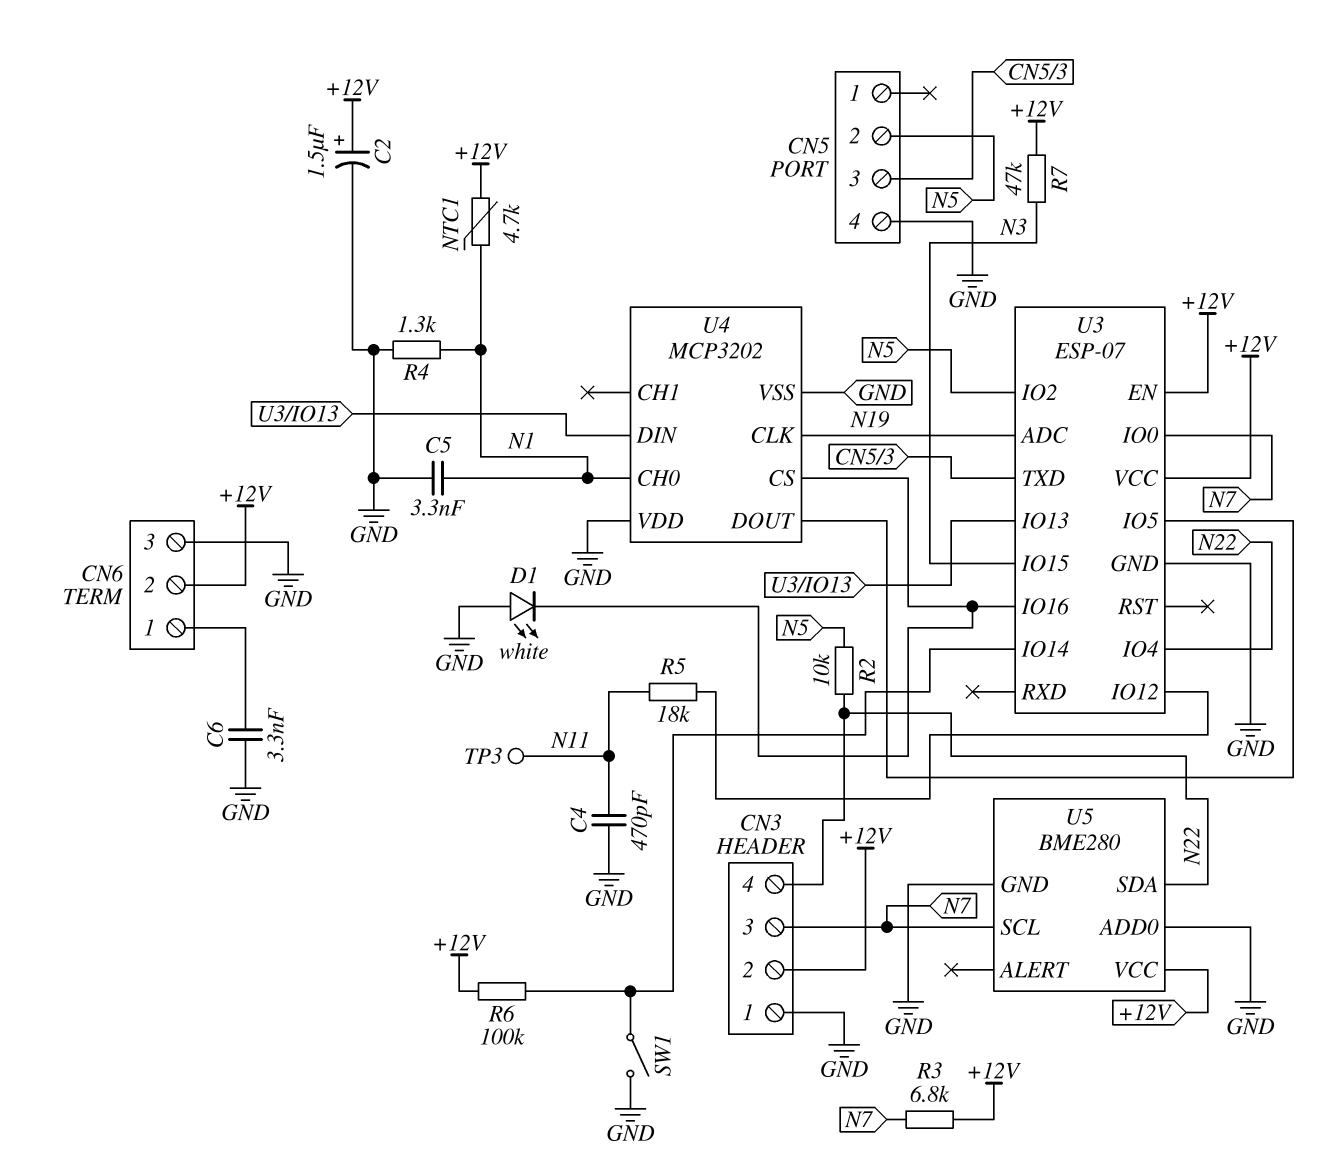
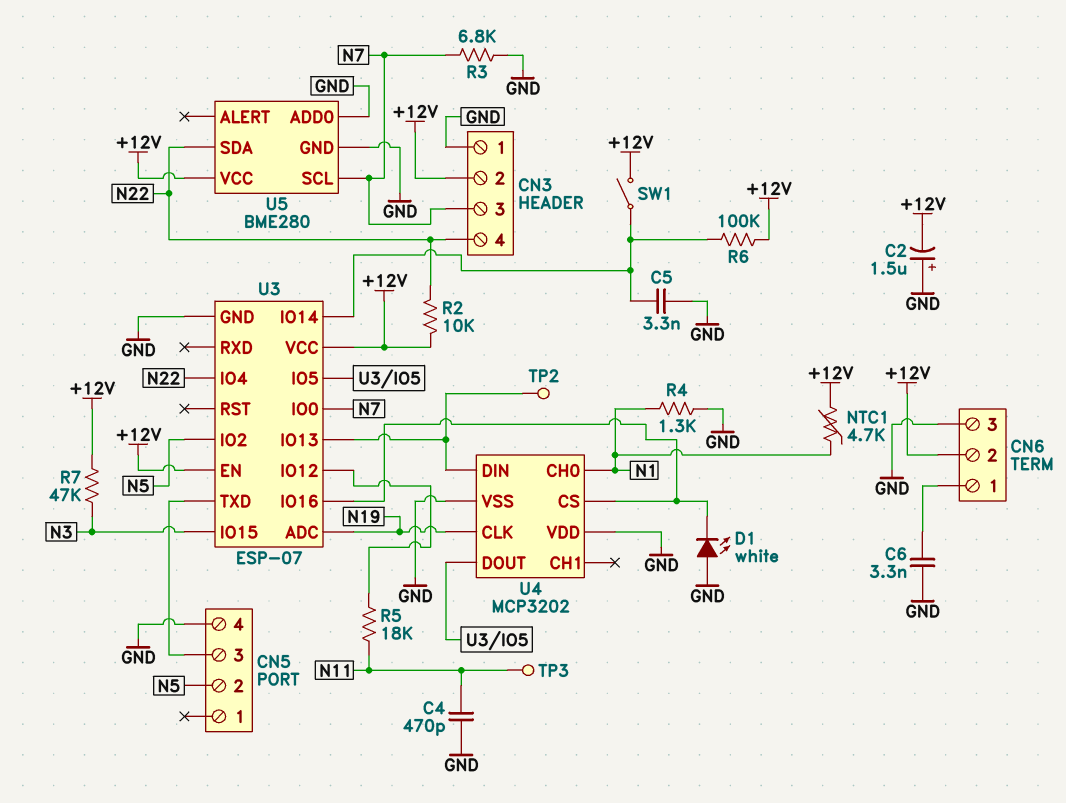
C2: 1.5uF (plus +12V, minus GND) -> 1.5uF (plus GND, minus +12V)
C5: 3.3nF (GND, N1) -> 3.3nF (GND, U3/IO14)
R2: 10k (N5, N22) -> 10k (+12V, N22)
R3: 6.8k (+12V, N7) -> 6.8k (GND, N7)
SW1: switch (GND, U3/IO14) -> switch (+12V, U3/IO14)
TP2: none -> test point (U3/IO13)

